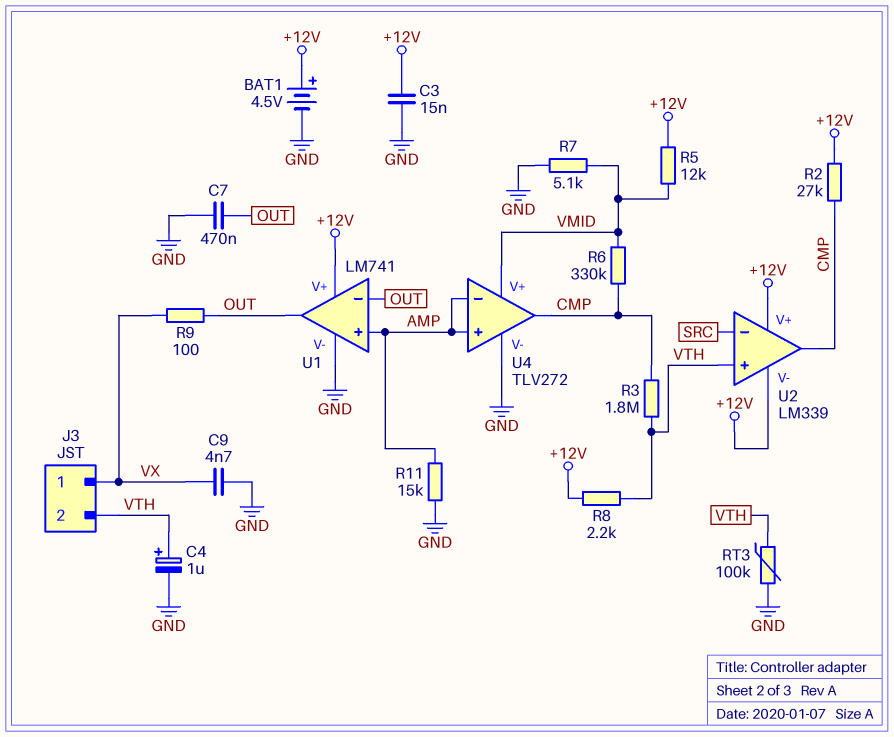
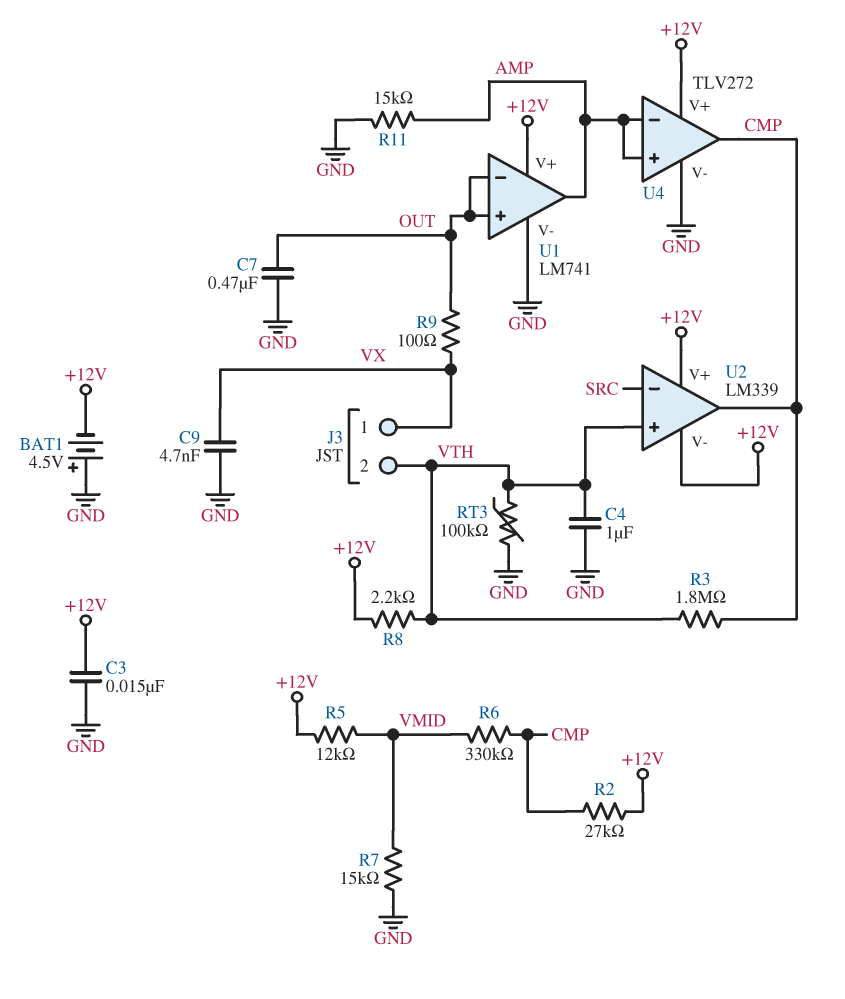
BAT1: 4.5V (plus +12V, minus GND) -> 4.5V (plus GND, minus +12V)
C4: 1uF (plus VTH, minus GND) -> 1uF (GND, VTH)
R7: 5.1k (GND, VMID) -> 15k (GND, VMID)
U1 pin in+: AMP -> OUT
U1 pin out: OUT -> AMP
U4 pin V+: VMID -> +12V

